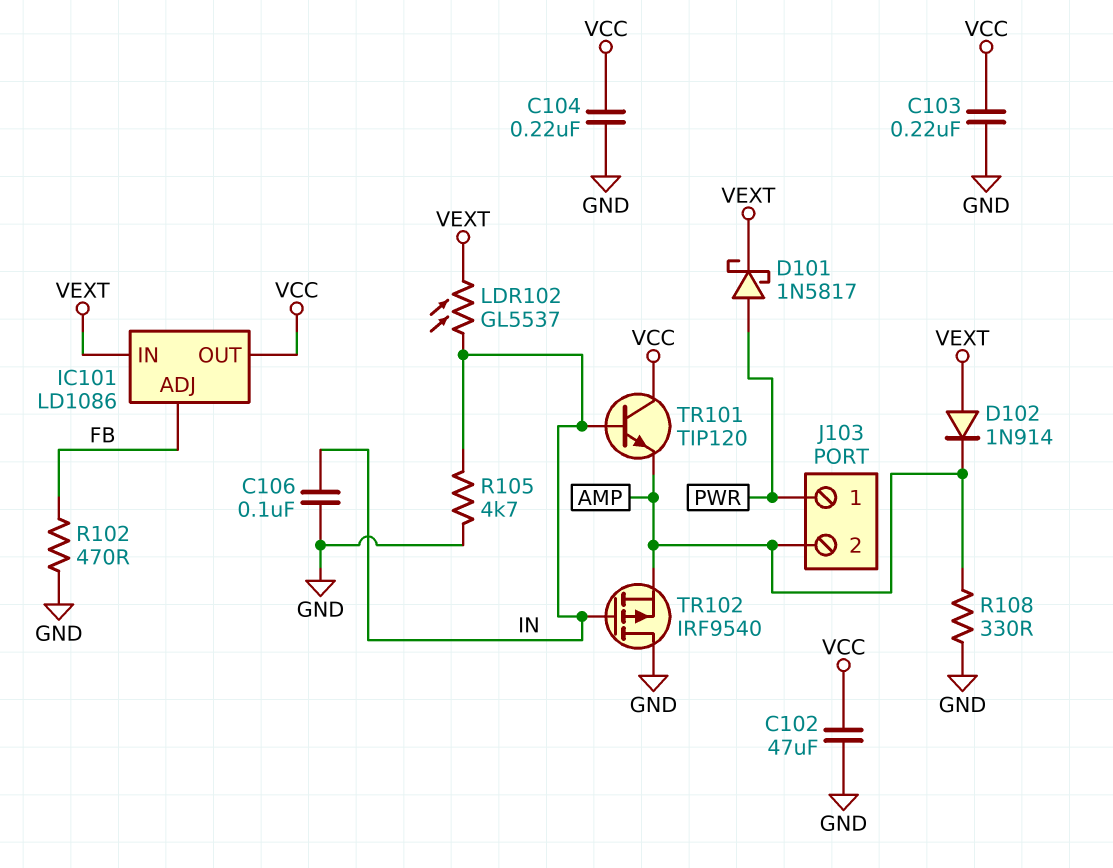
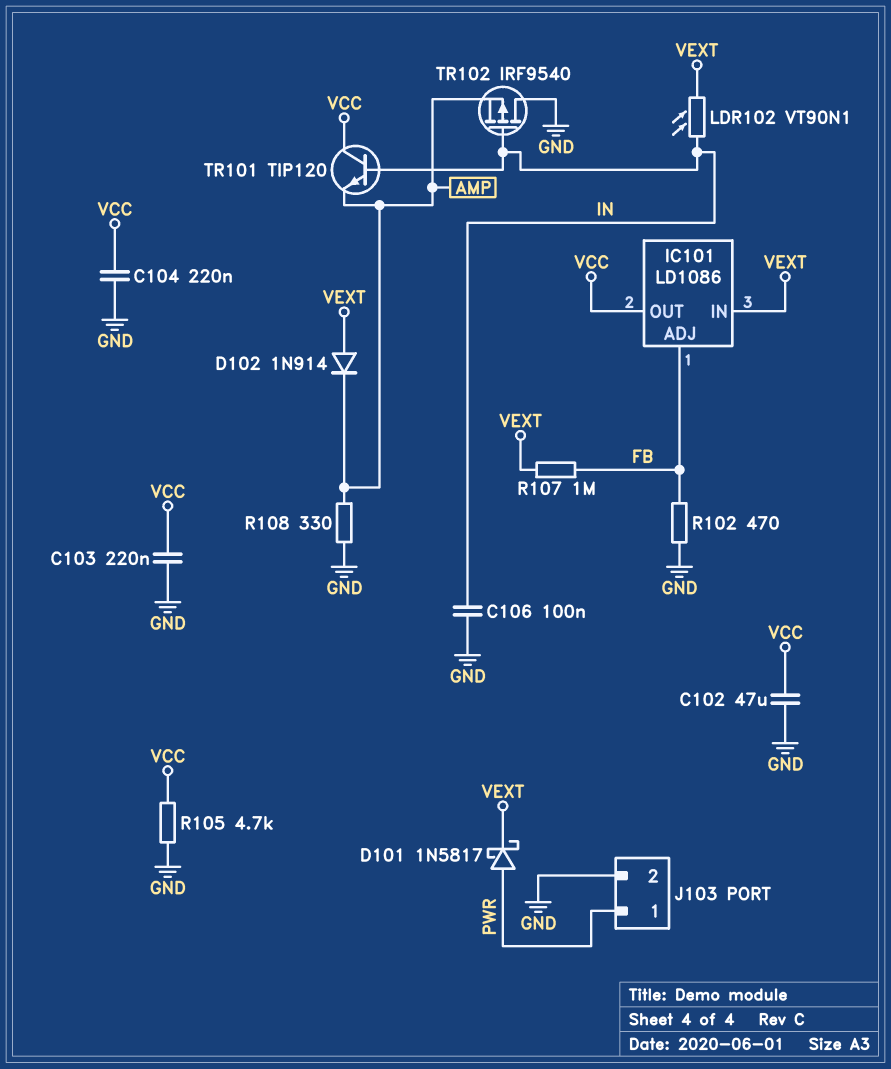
J103 pin 2: AMP -> GND
LDR102: GL5537 (IN, VEXT) -> VT90N1 (IN, VEXT)
R105: 4.7k (GND, IN) -> 4.7k (GND, VCC)
R107: none -> 1M (FB, VEXT)

